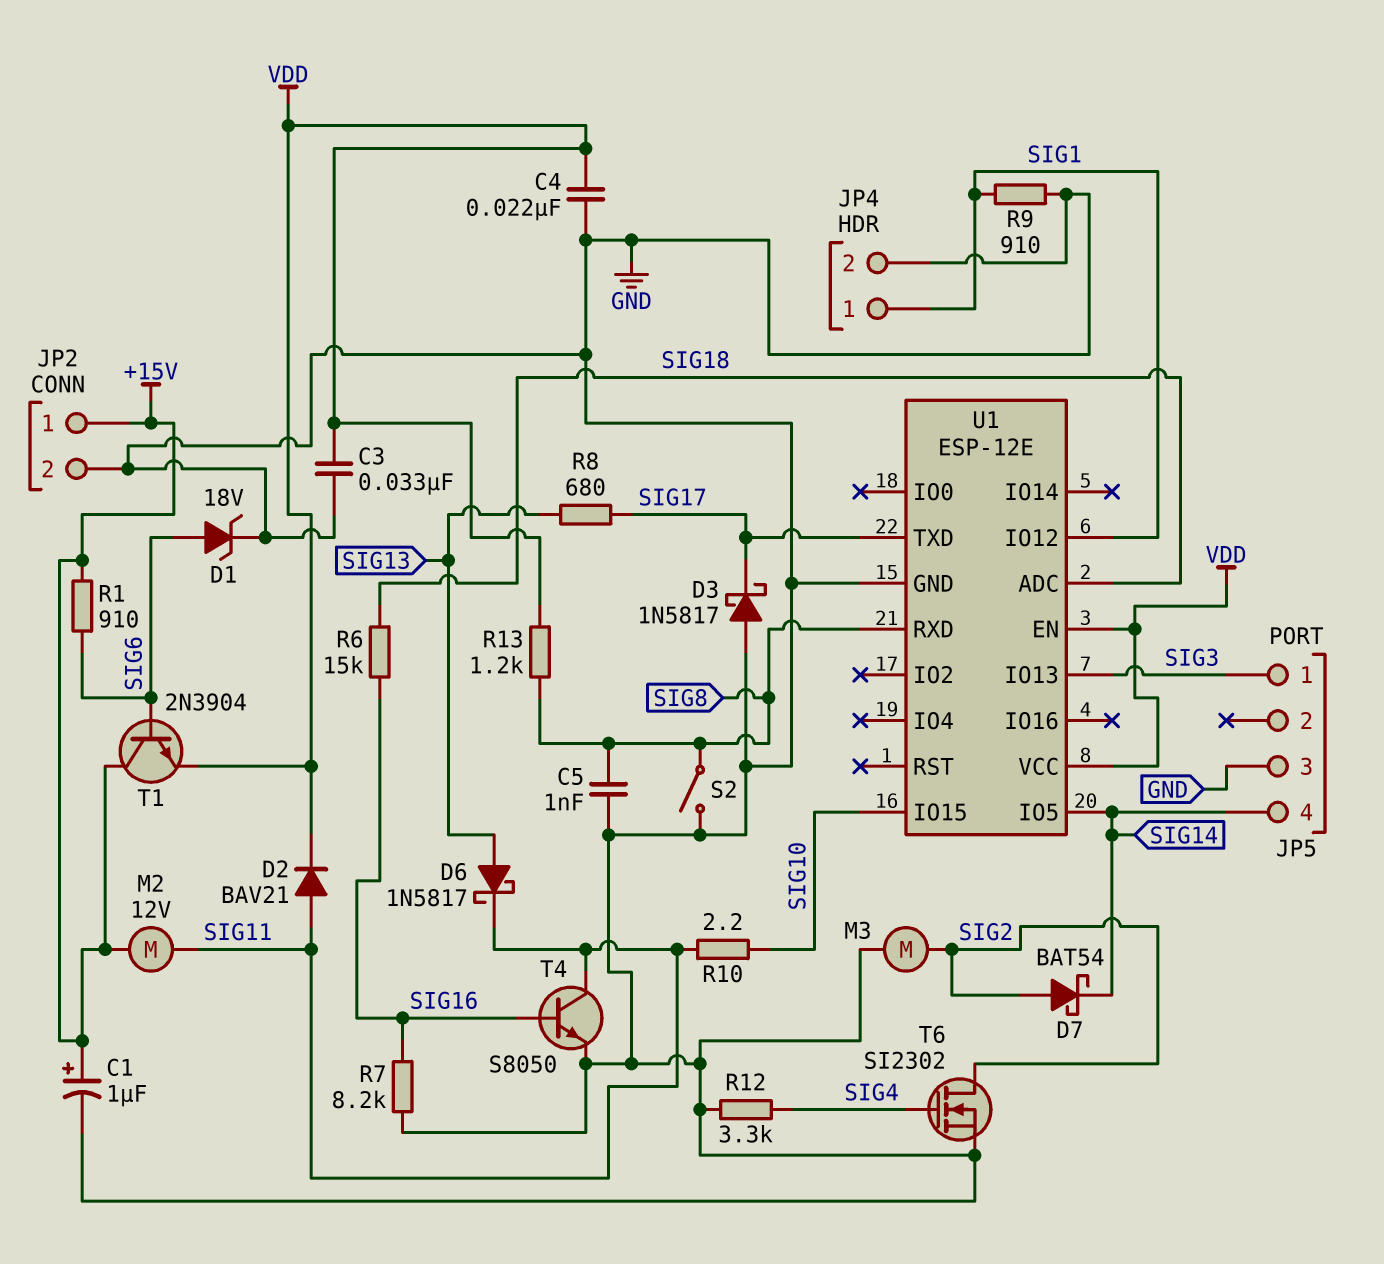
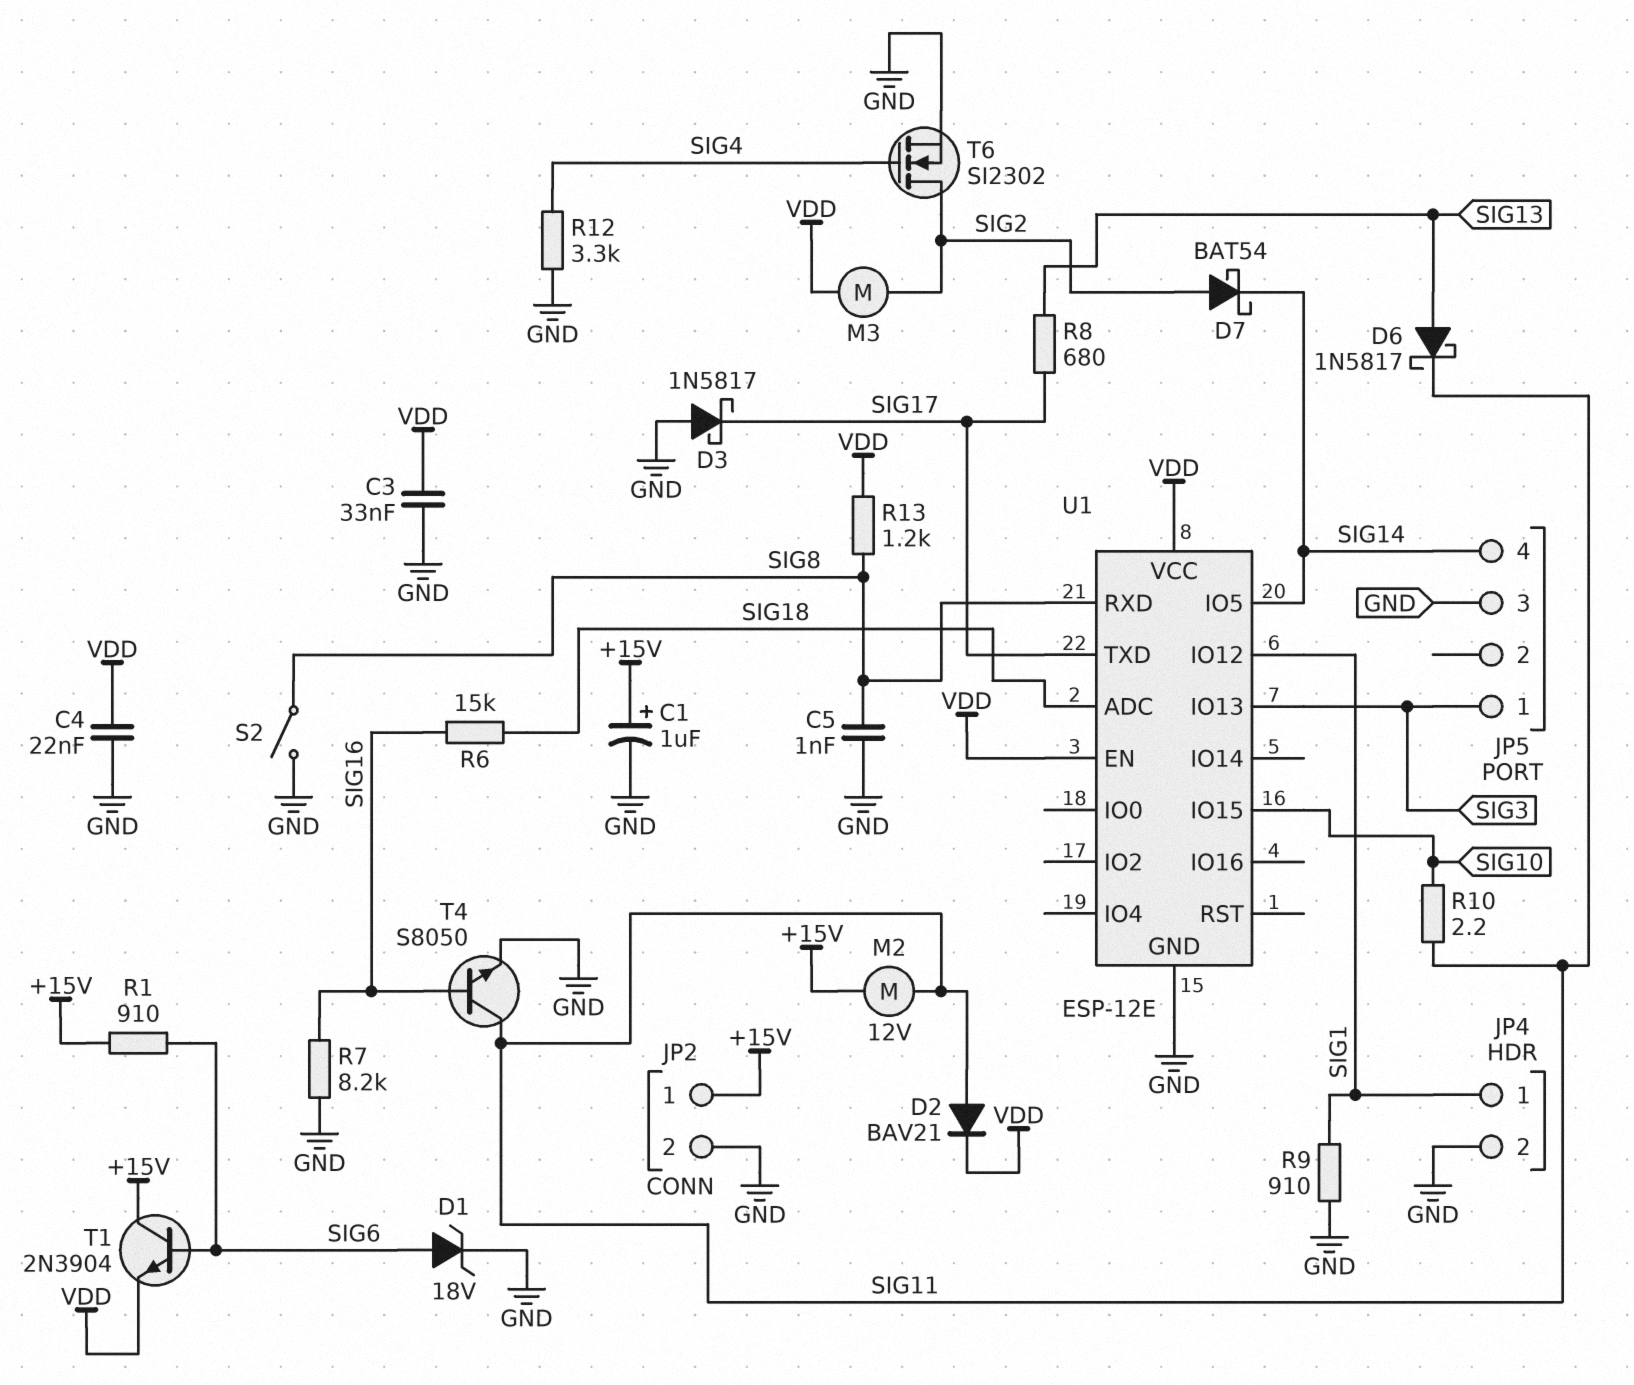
M3: motor (GND, SIG2) -> motor (SIG2, VDD)

